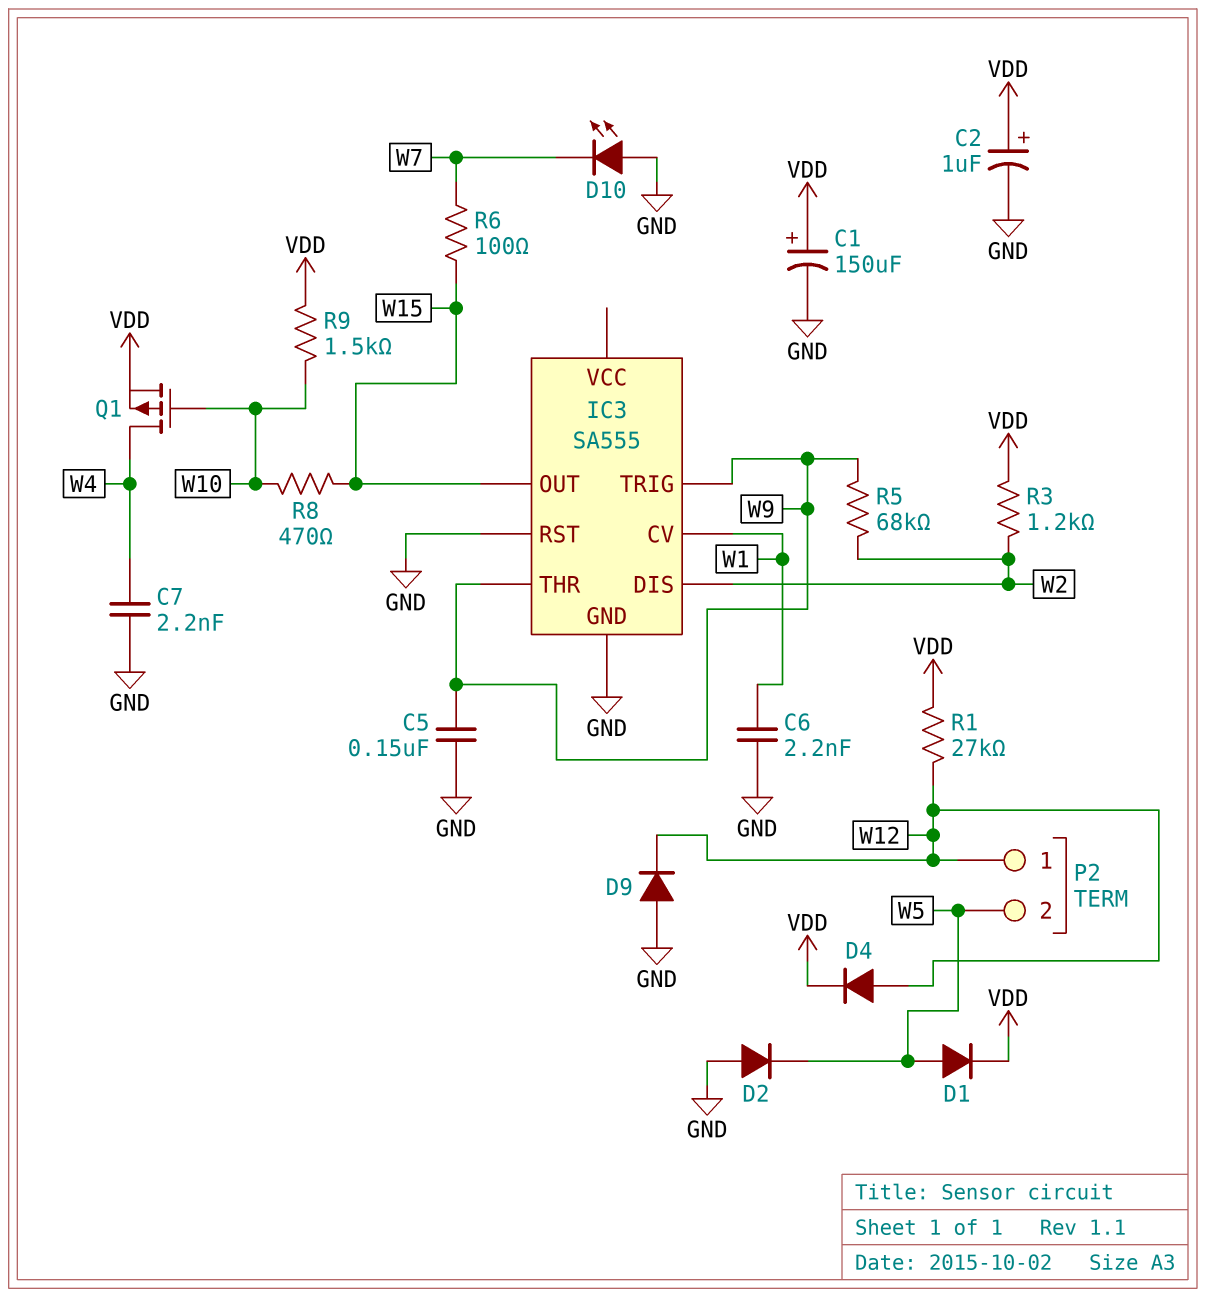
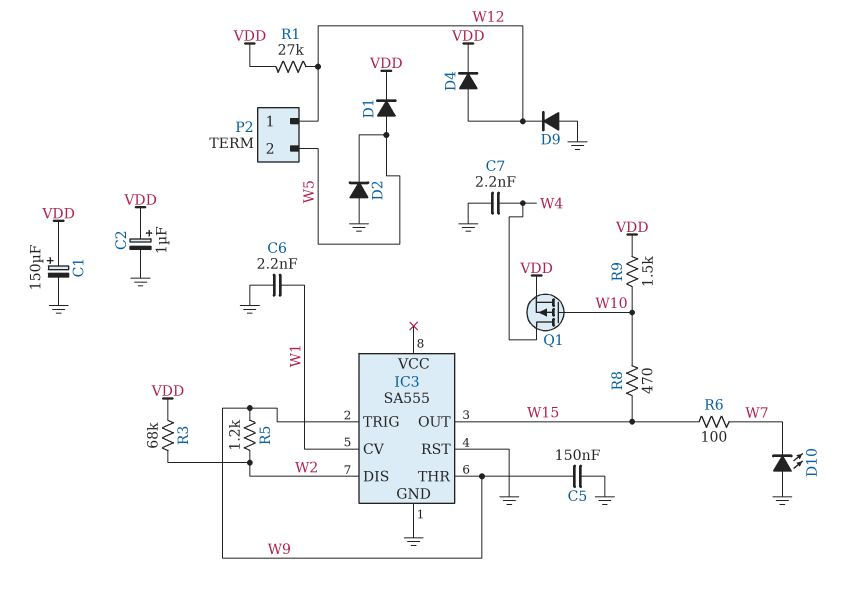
R3: 1.2k (VDD, W2) -> 68k (VDD, W2)
R5: 68k (W2, W9) -> 1.2k (W2, W9)

